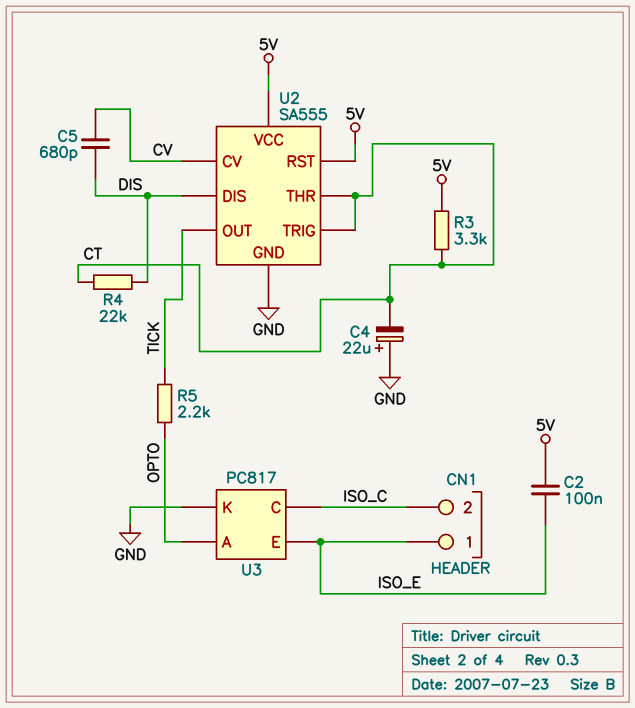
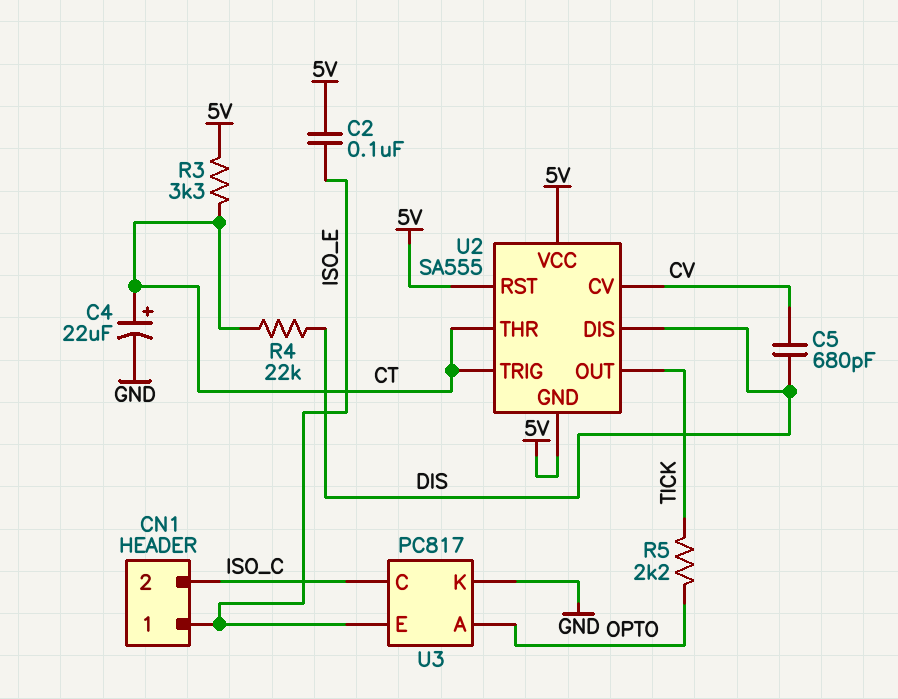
C4: 22uF (plus GND, minus CT) -> 22uF (plus CT, minus GND)
U2 pin GND: GND -> 5V

